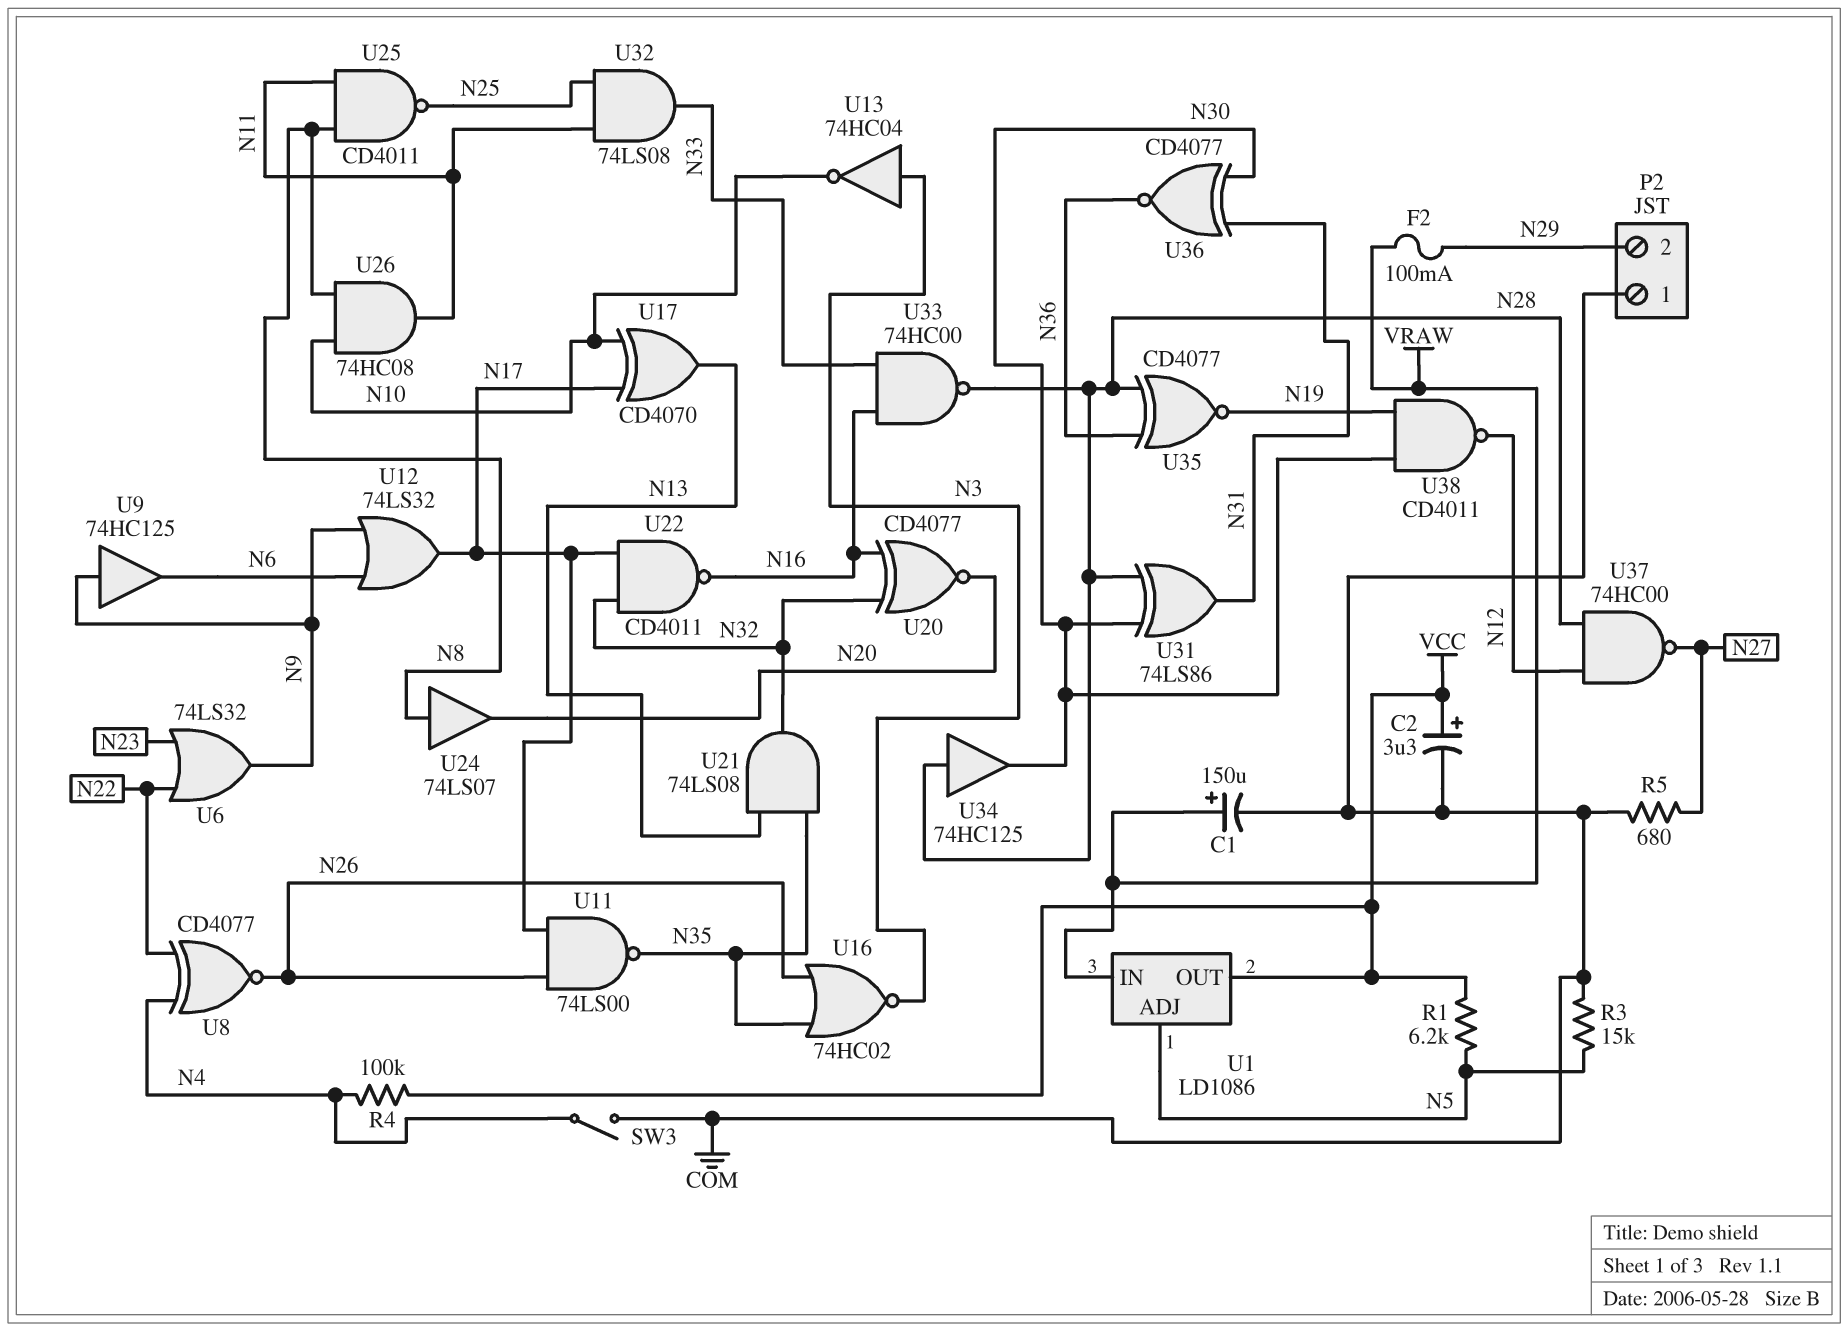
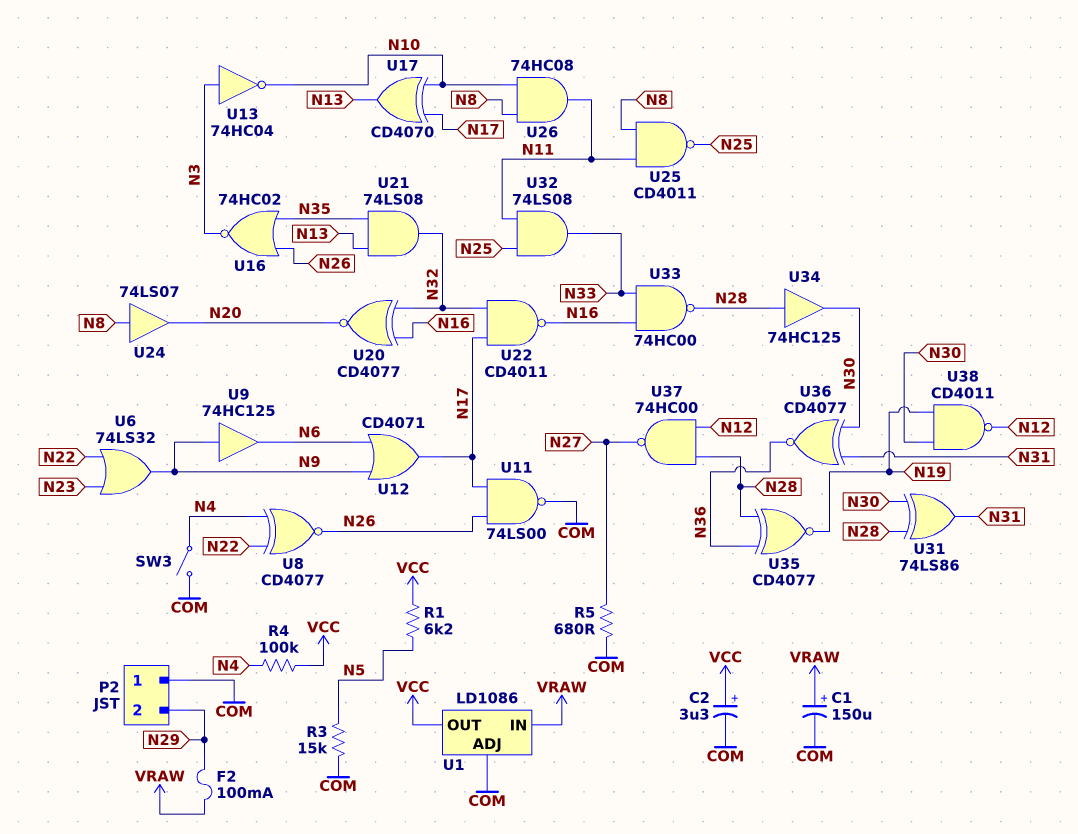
U1 pin ADJ: N5 -> COM
U11: NAND 74LS00 (in N17, in N26, out N35) -> NAND 74LS00 (in N17, in N26, out COM)
U12: OR 74LS32 (in N6, in N9, out N17) -> OR CD4071 (in N6, in N9, out N17)

